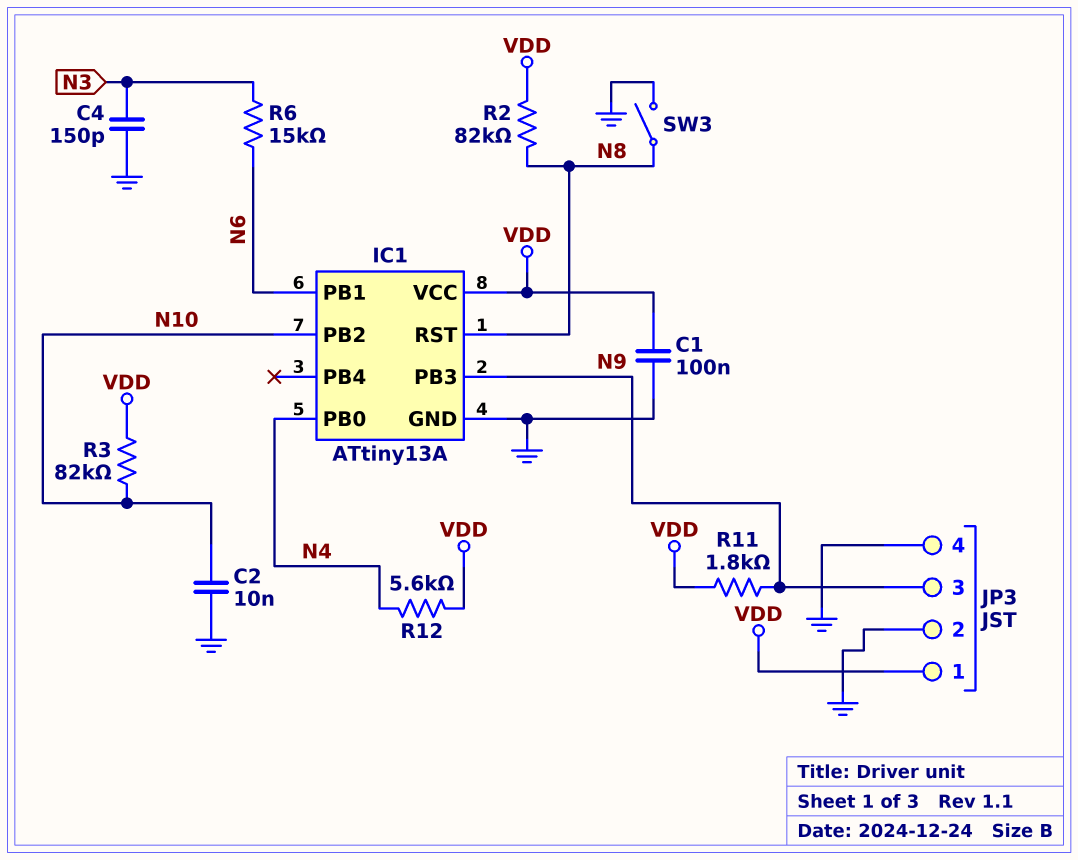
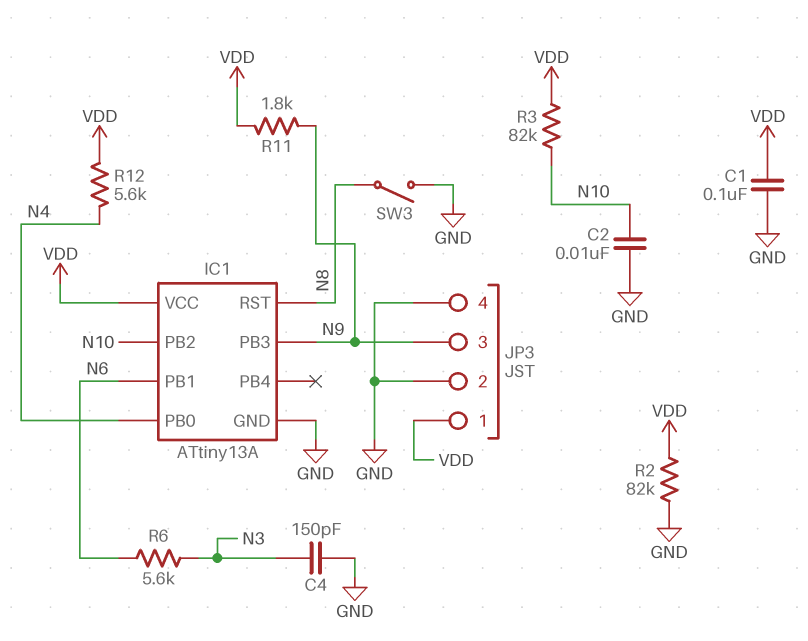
R2: 82k (N8, VDD) -> 82k (GND, VDD)
R6: 15k (N3, N6) -> 5.6k (N3, N6)

